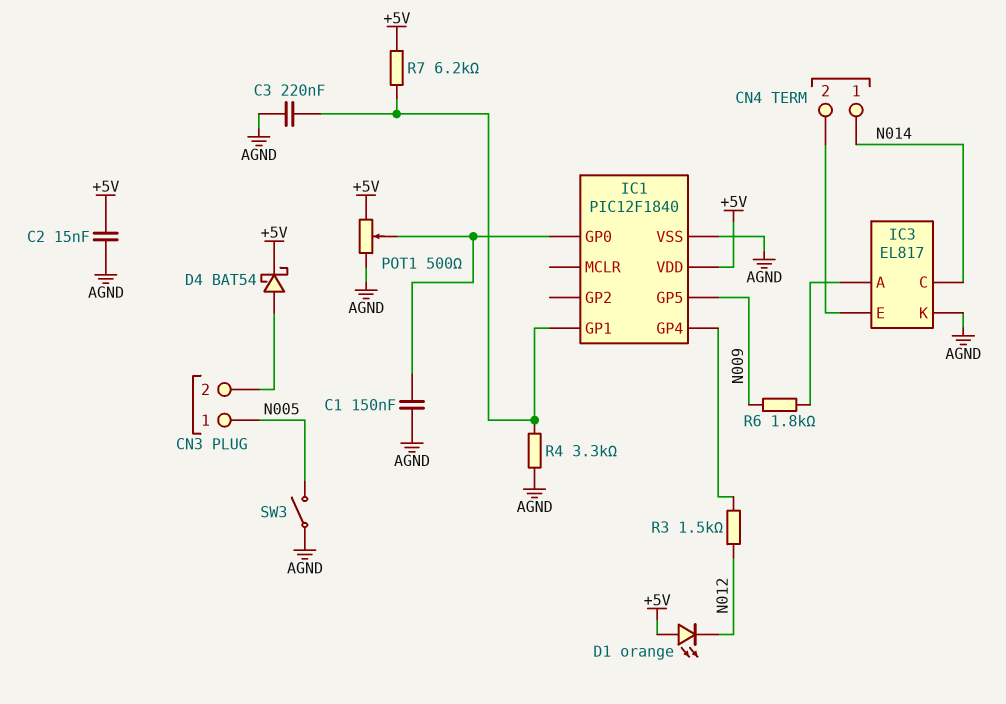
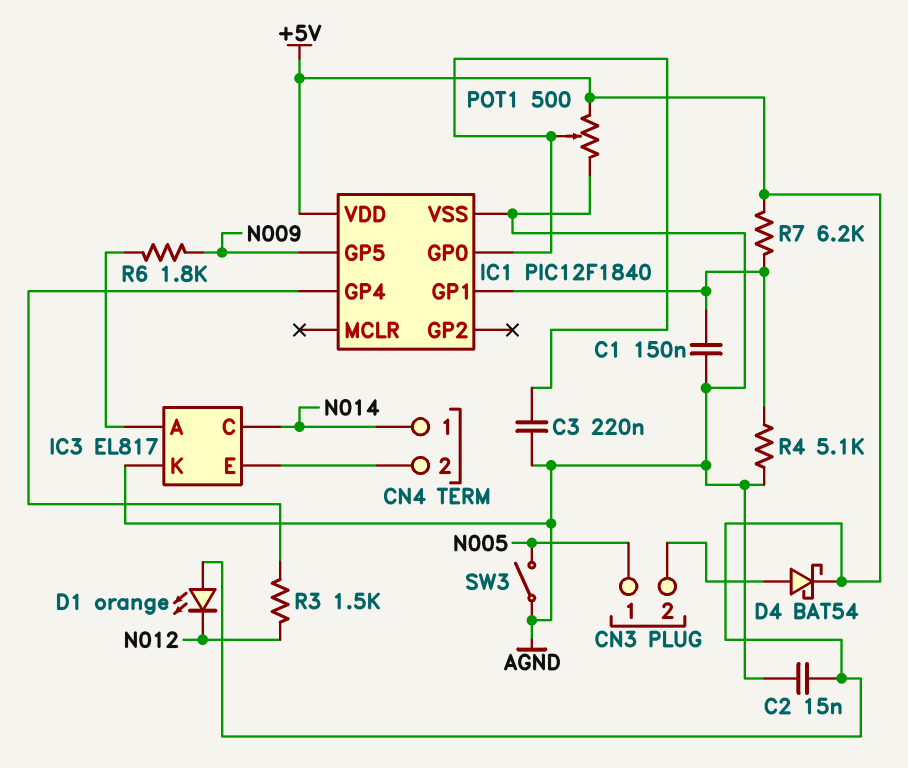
C1: 150nF (AGND, IC1/GP0) -> 150nF (AGND, IC1/GP1)
C3: 220nF (AGND, IC1/GP1) -> 220nF (AGND, IC1/GP0)
R4: 3.3k (AGND, IC1/GP1) -> 5.1k (AGND, IC1/GP1)

